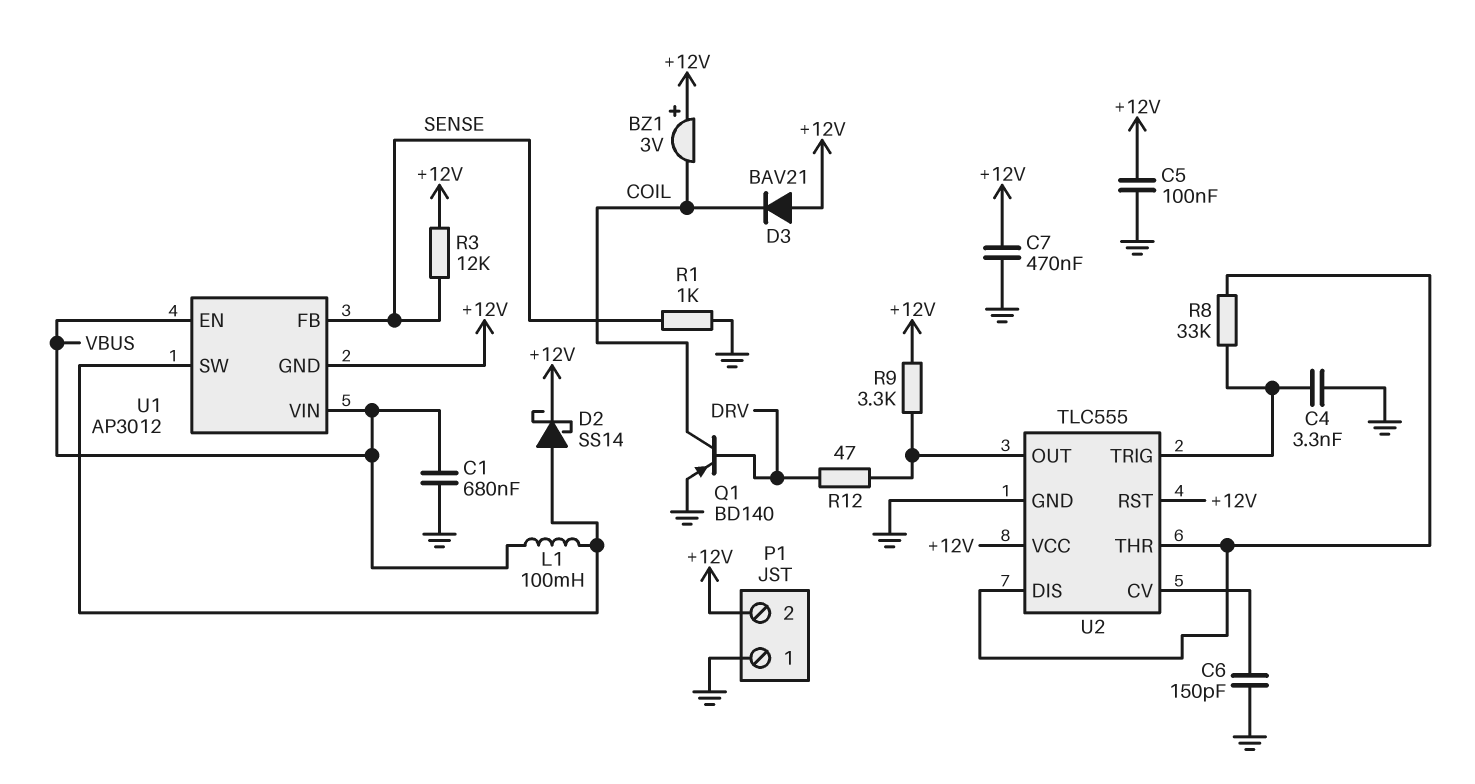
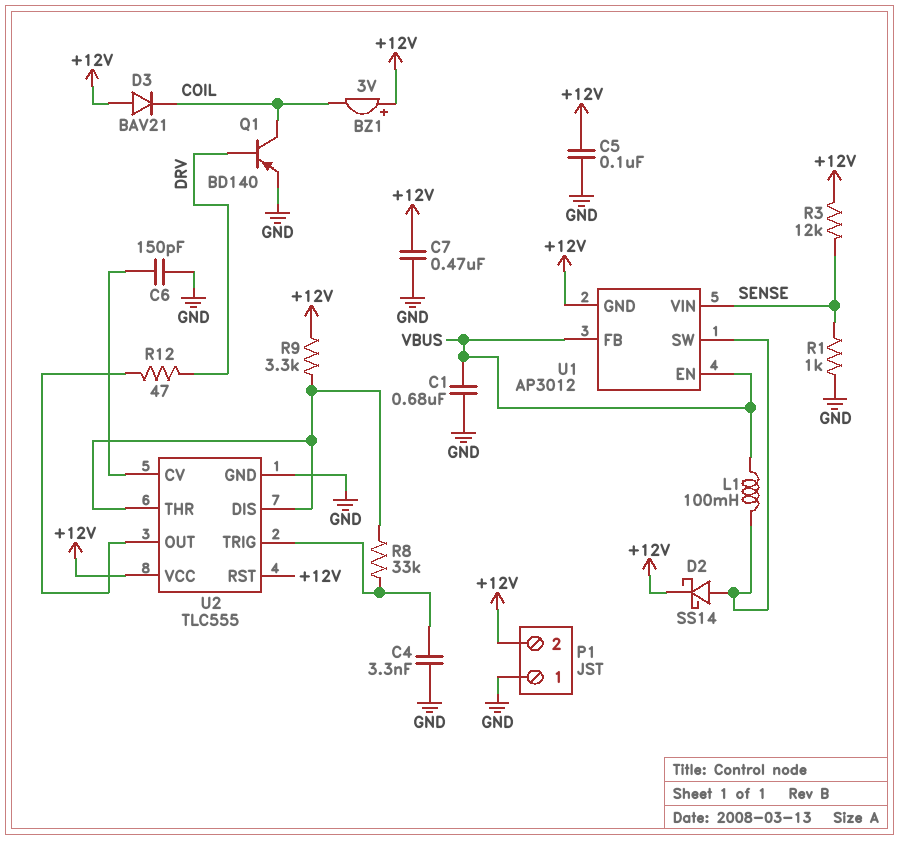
R9: 3.3k (+12V, U2/OUT) -> 3.3k (+12V, U2/DIS)
U1 pin FB: SENSE -> VBUS
U1 pin VIN: VBUS -> SENSE

